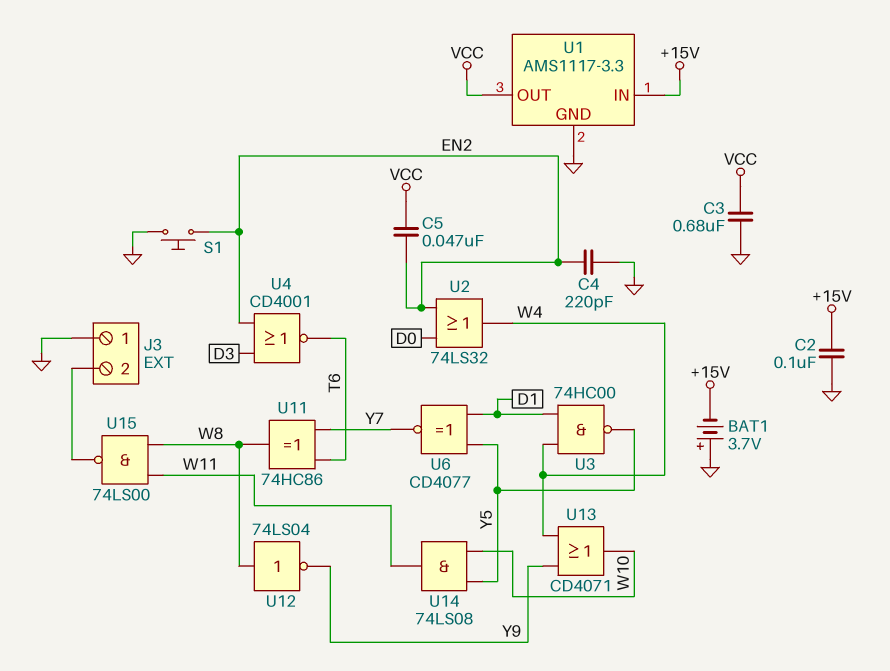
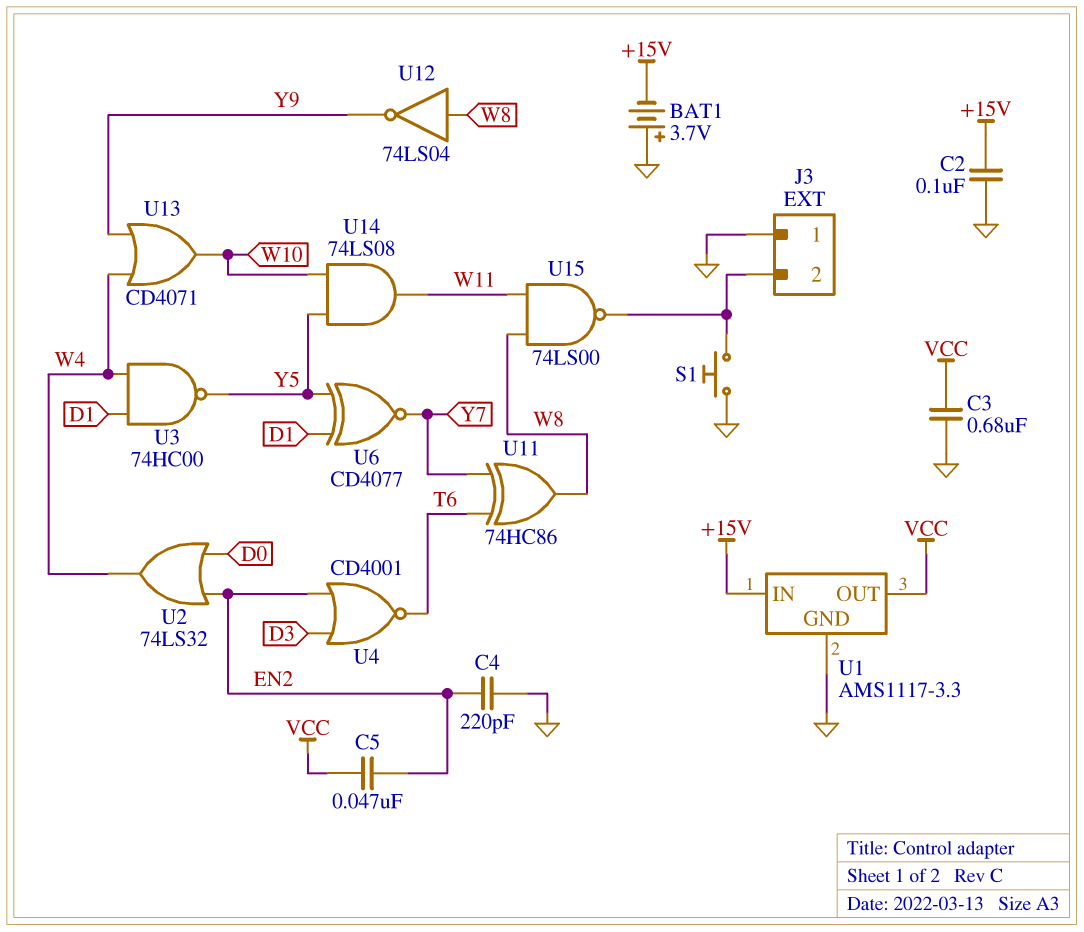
S1: button (EN2, GND) -> button (GND, J3/2)

